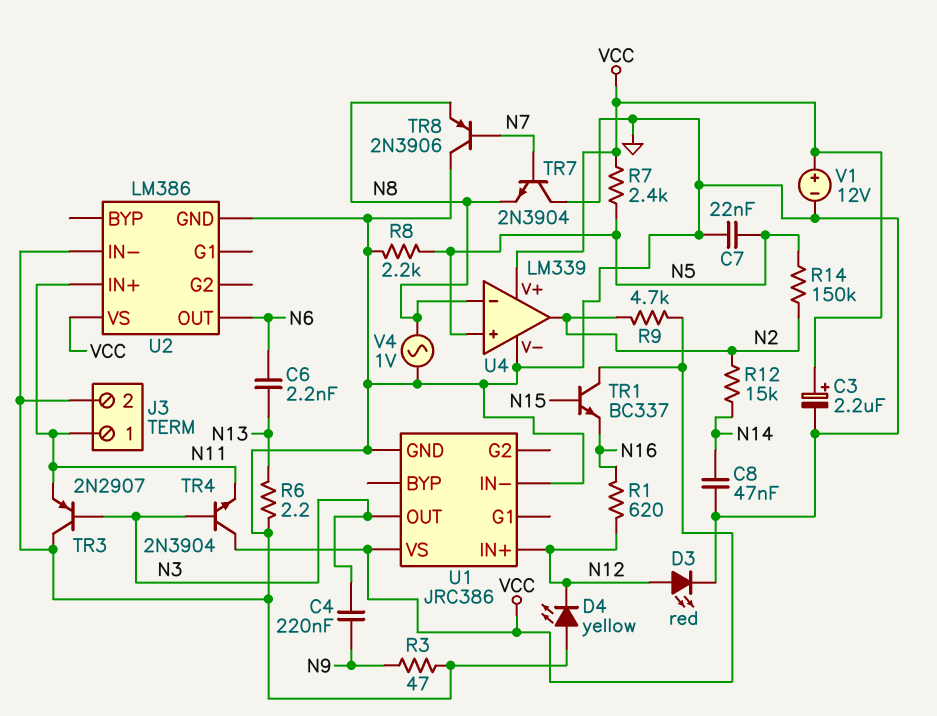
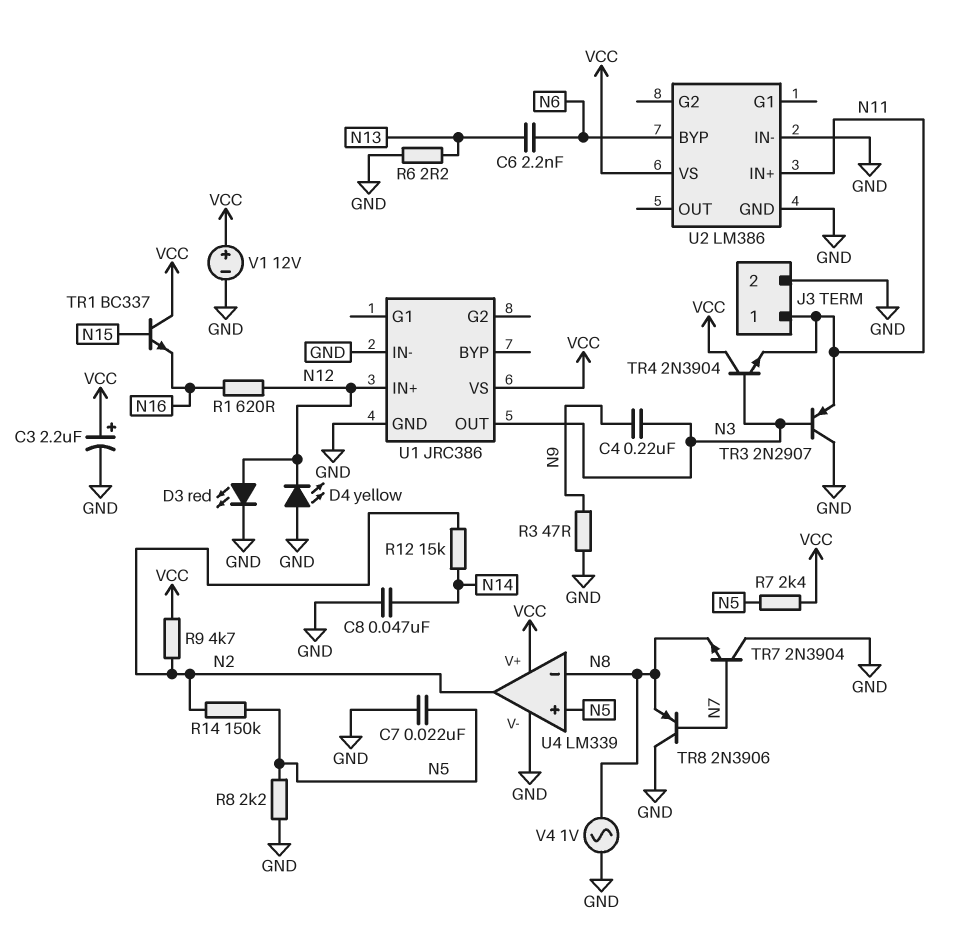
U2 pin BYP: none -> N6
U2 pin OUT: N6 -> none

